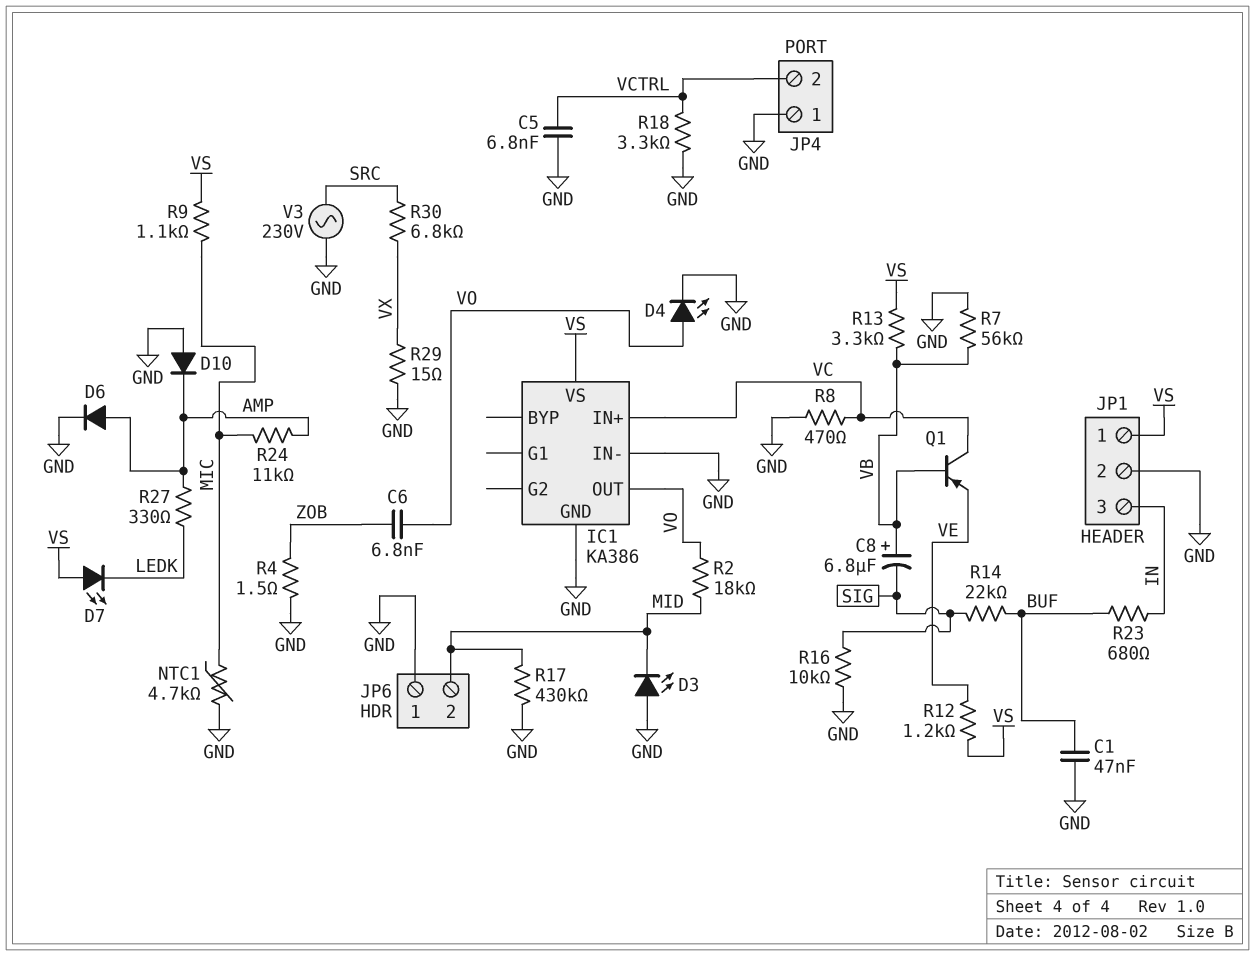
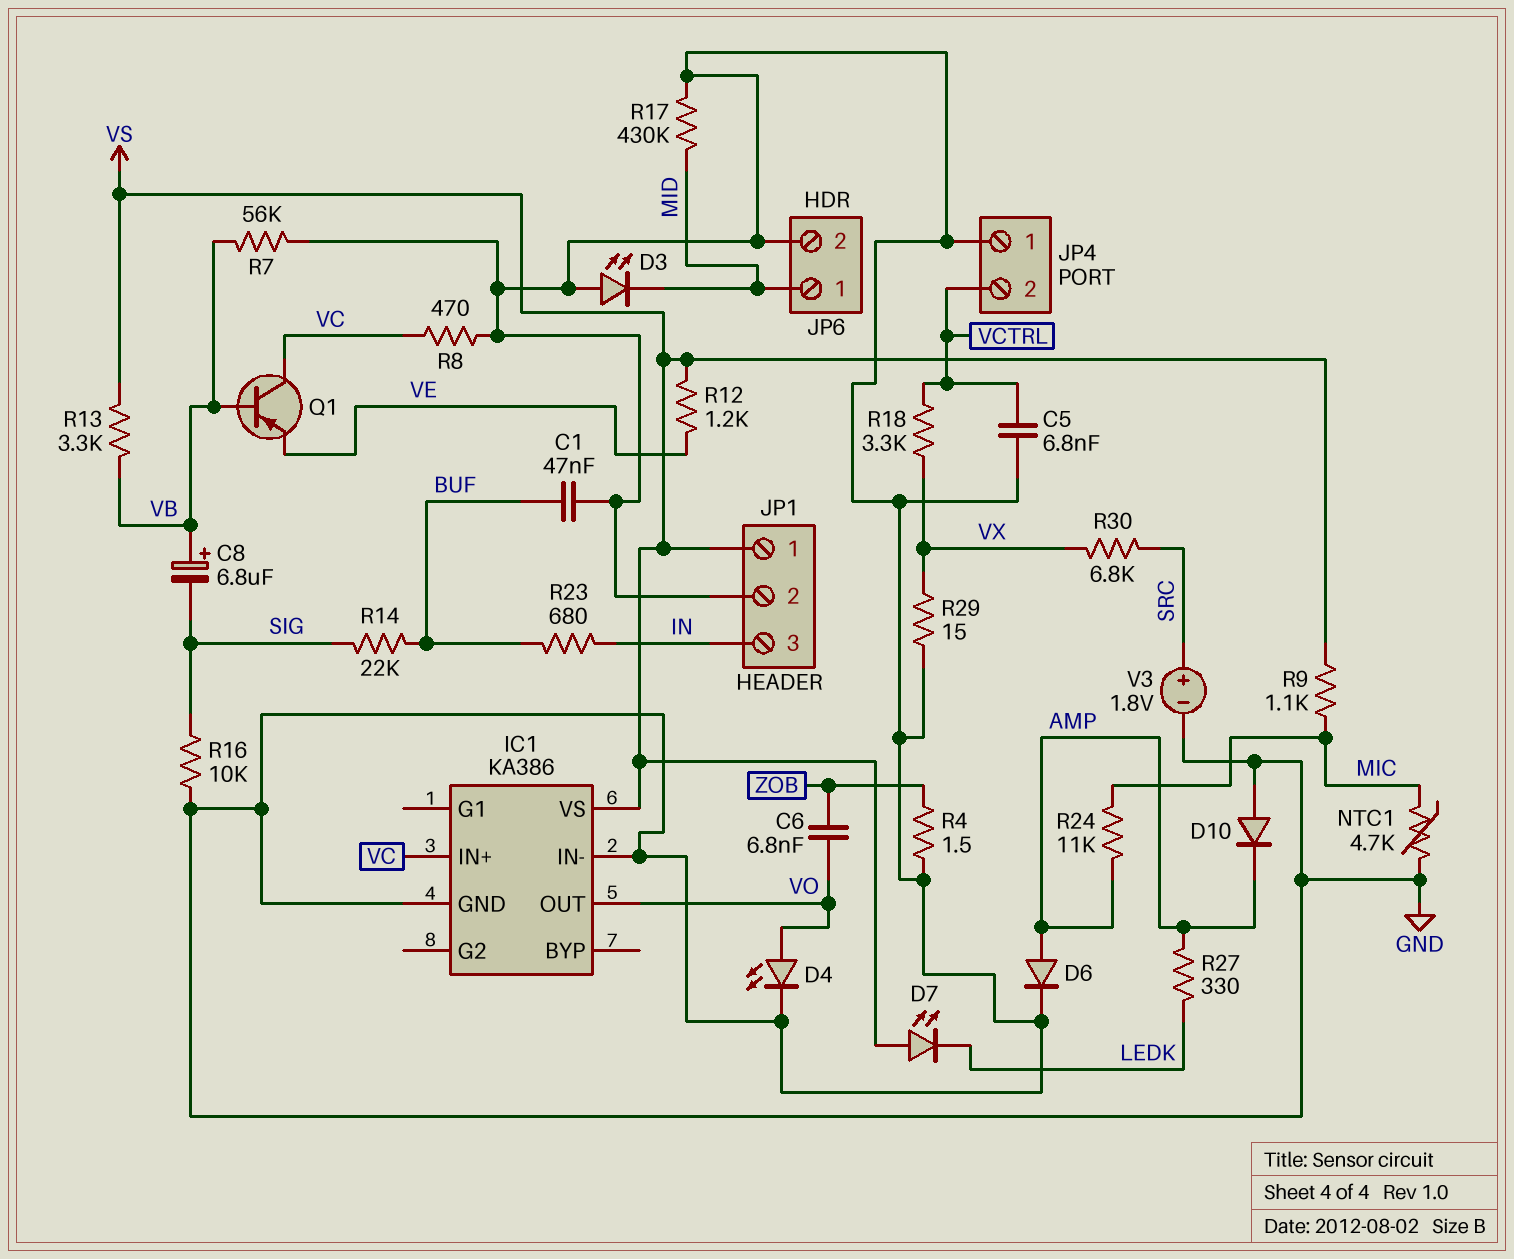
JP6 pin 1: GND -> MID
JP6 pin 2: MID -> GND
R2: 18k (MID, VO) -> none
R18: 3.3k (GND, VCTRL) -> 3.3k (VCTRL, VX)
V3: AC 230V (GND, SRC) -> 1.8V (plus SRC, minus GND)

